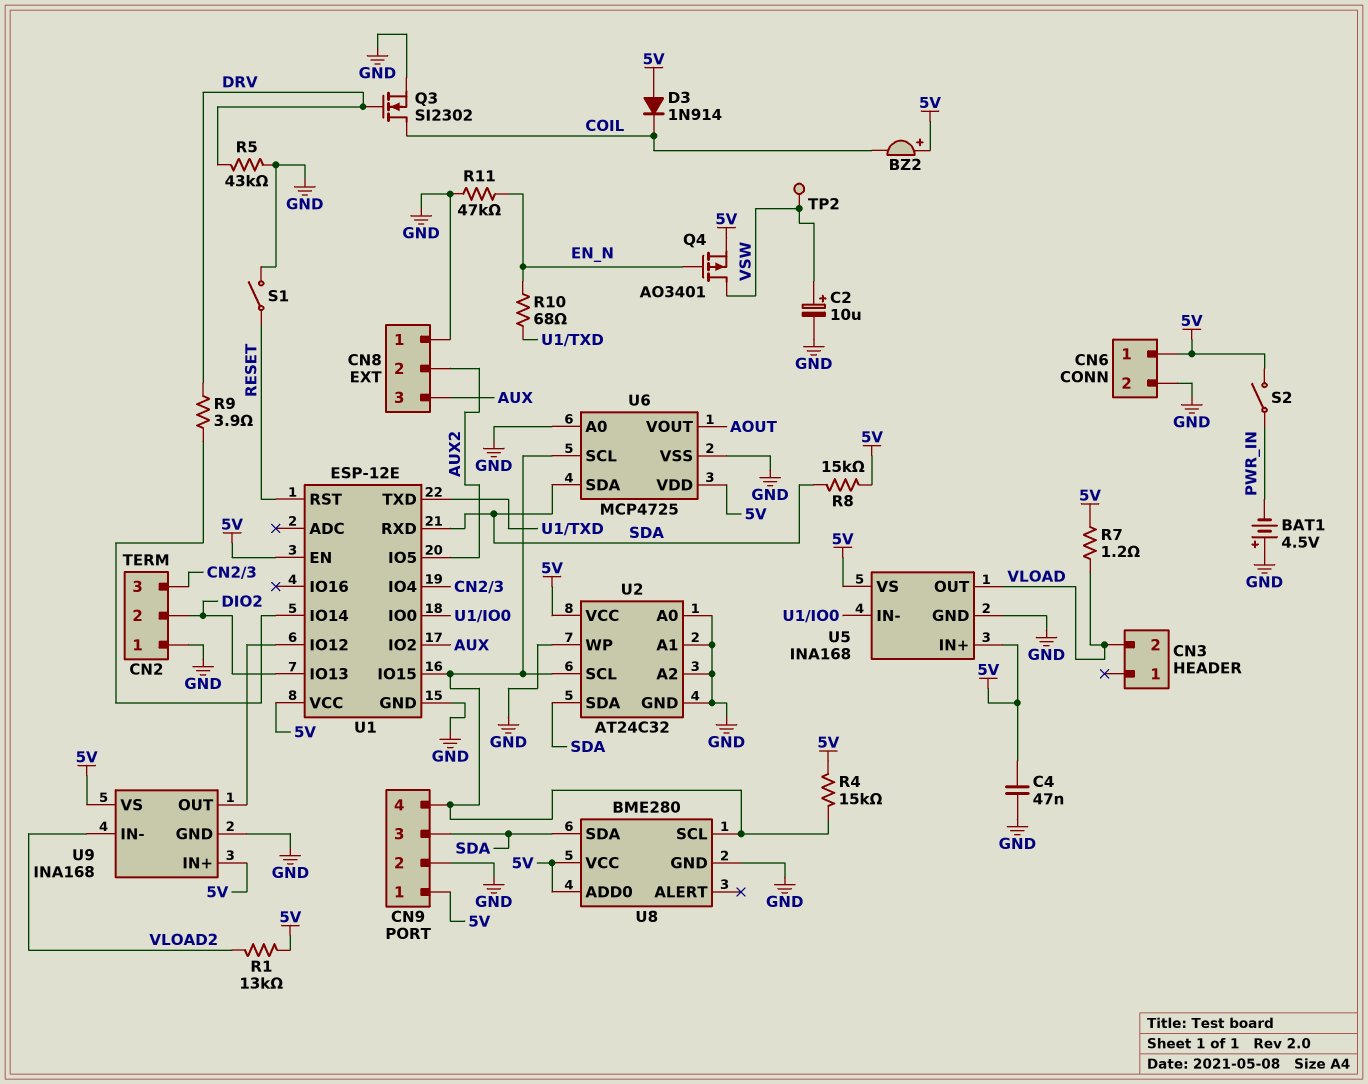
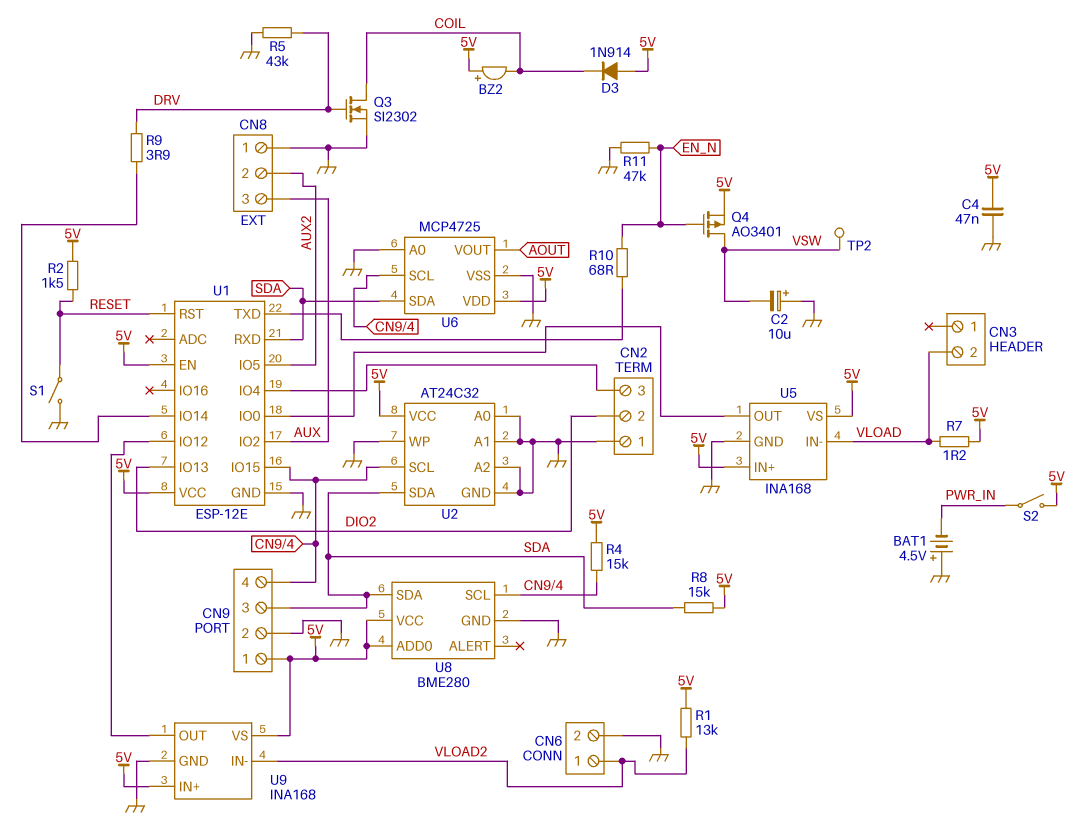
C2: 10uF (plus VSW, minus GND) -> 10uF (plus GND, minus VSW)
CN6 pin 1: 5V -> VLOAD2
R2: none -> 1.5k (5V, RESET)
U5 pin IN-: U1/IO0 -> VLOAD
U5 pin OUT: VLOAD -> U1/IO0

